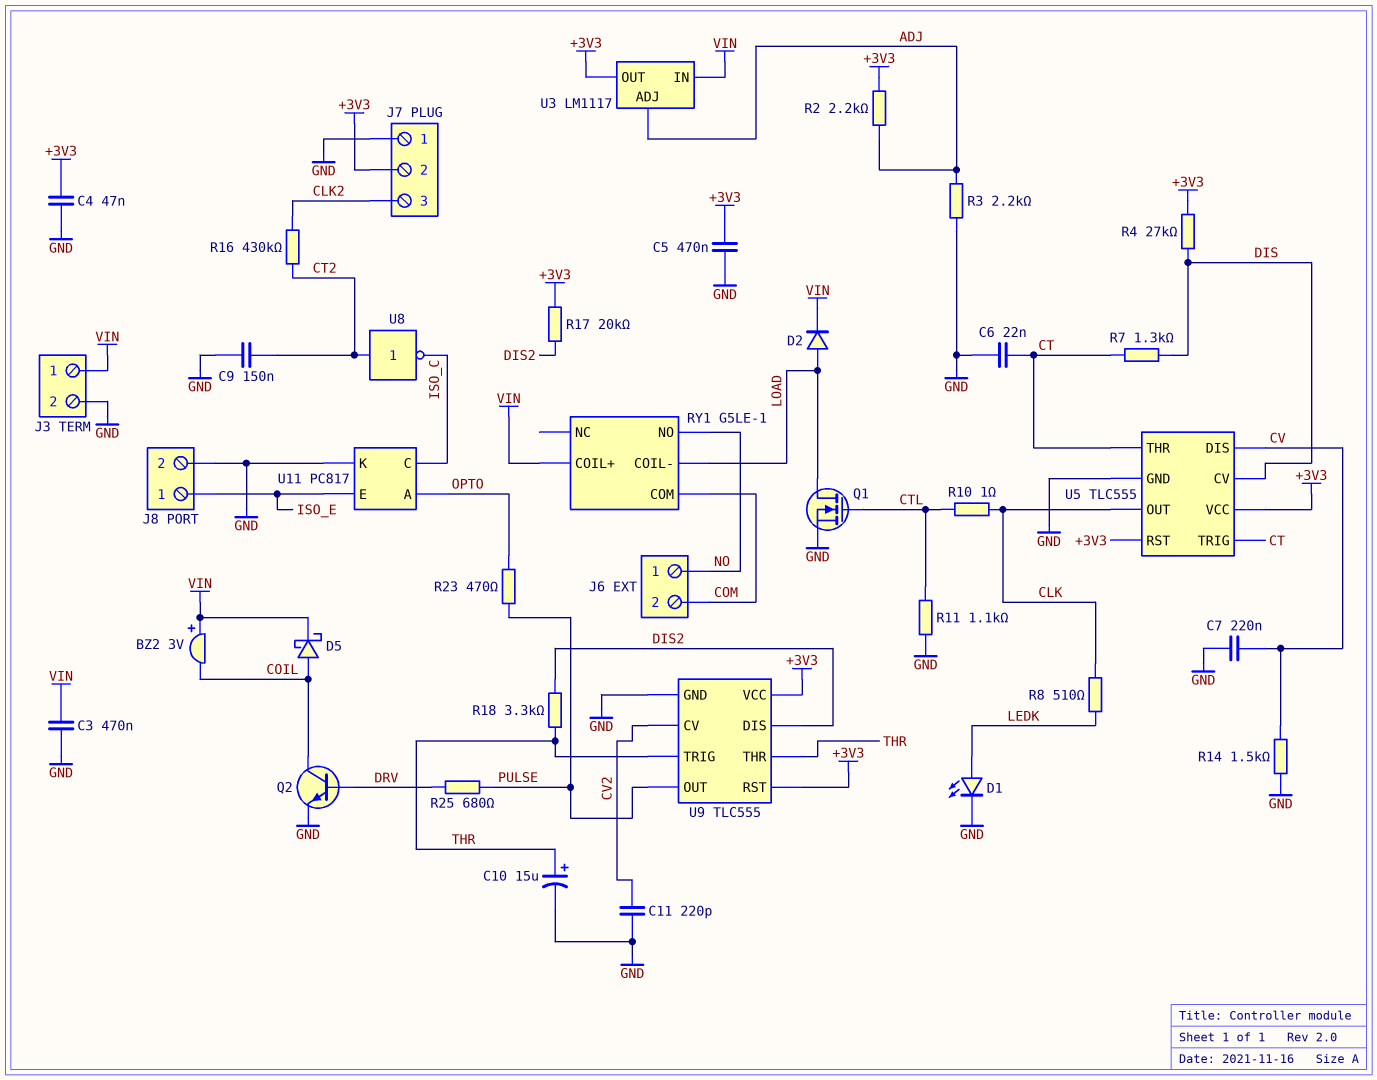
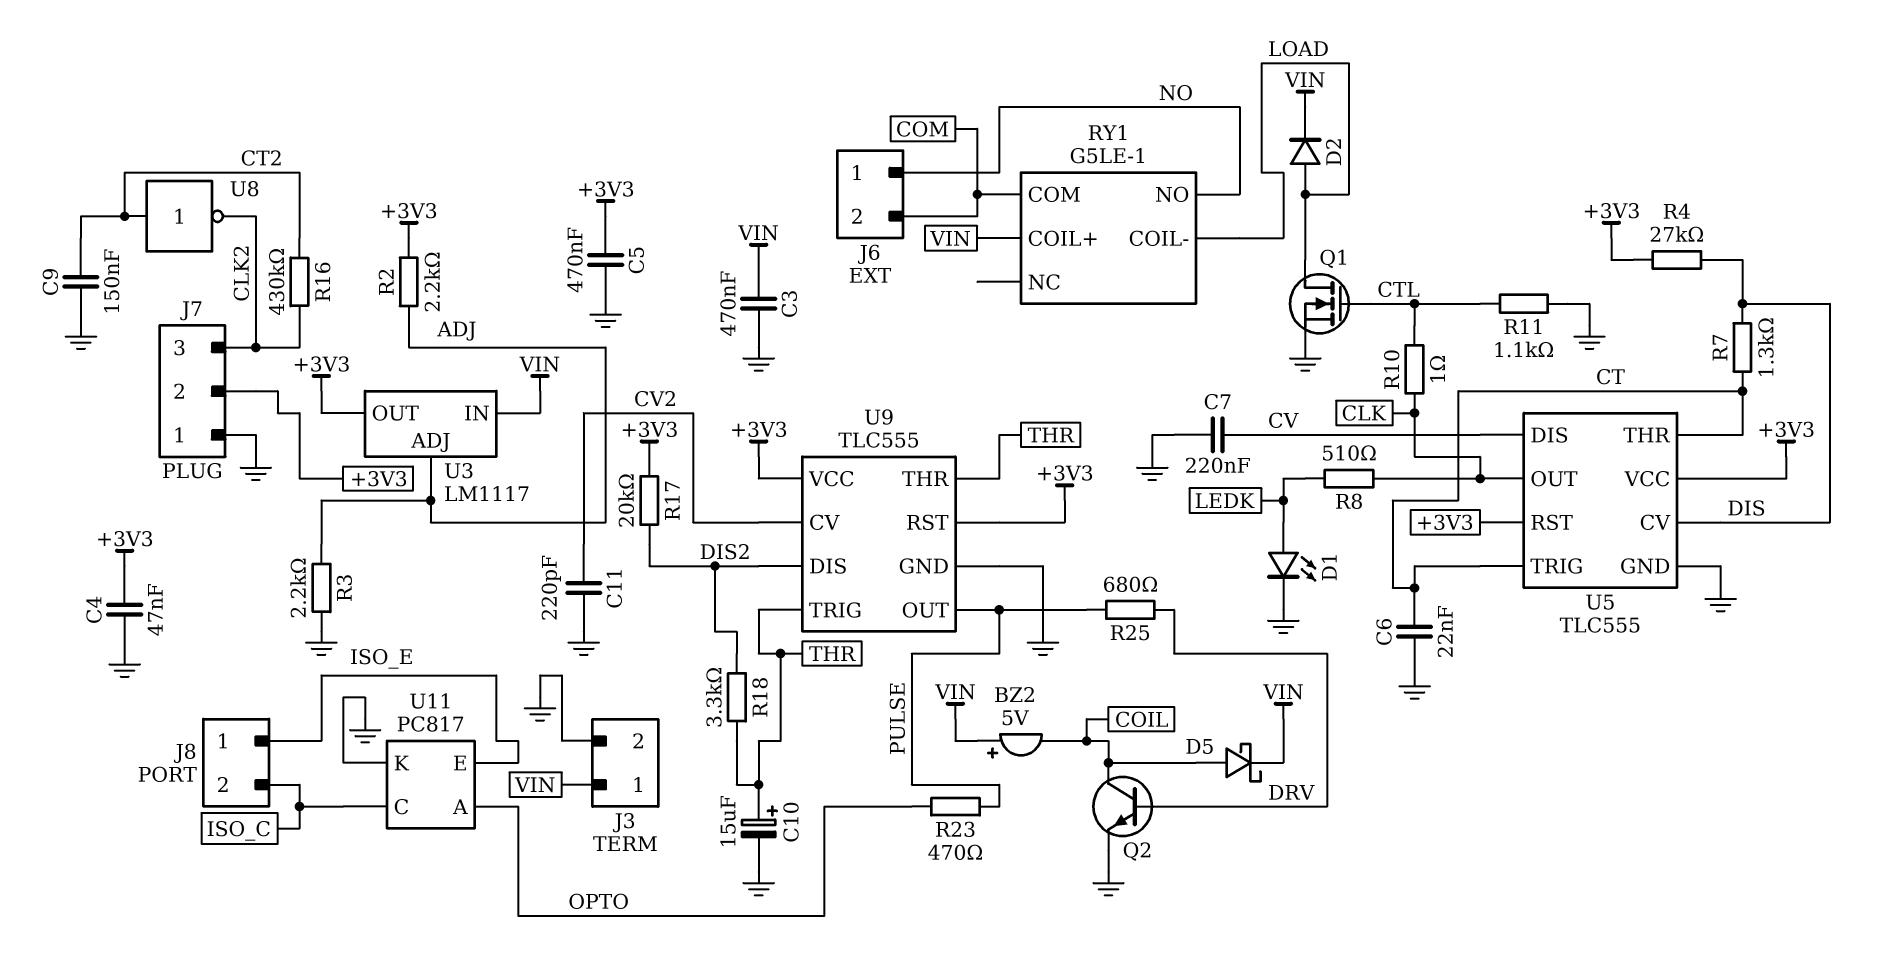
BZ2: buzzer 3V (plus VIN, minus COIL) -> buzzer 5V (plus VIN, minus COIL)
J8 pin 2: GND -> ISO_C
R14: 1.5k (CV, GND) -> none
U8: NOT (in CT2, out ISO_C) -> NOT (in CT2, out CLK2)

